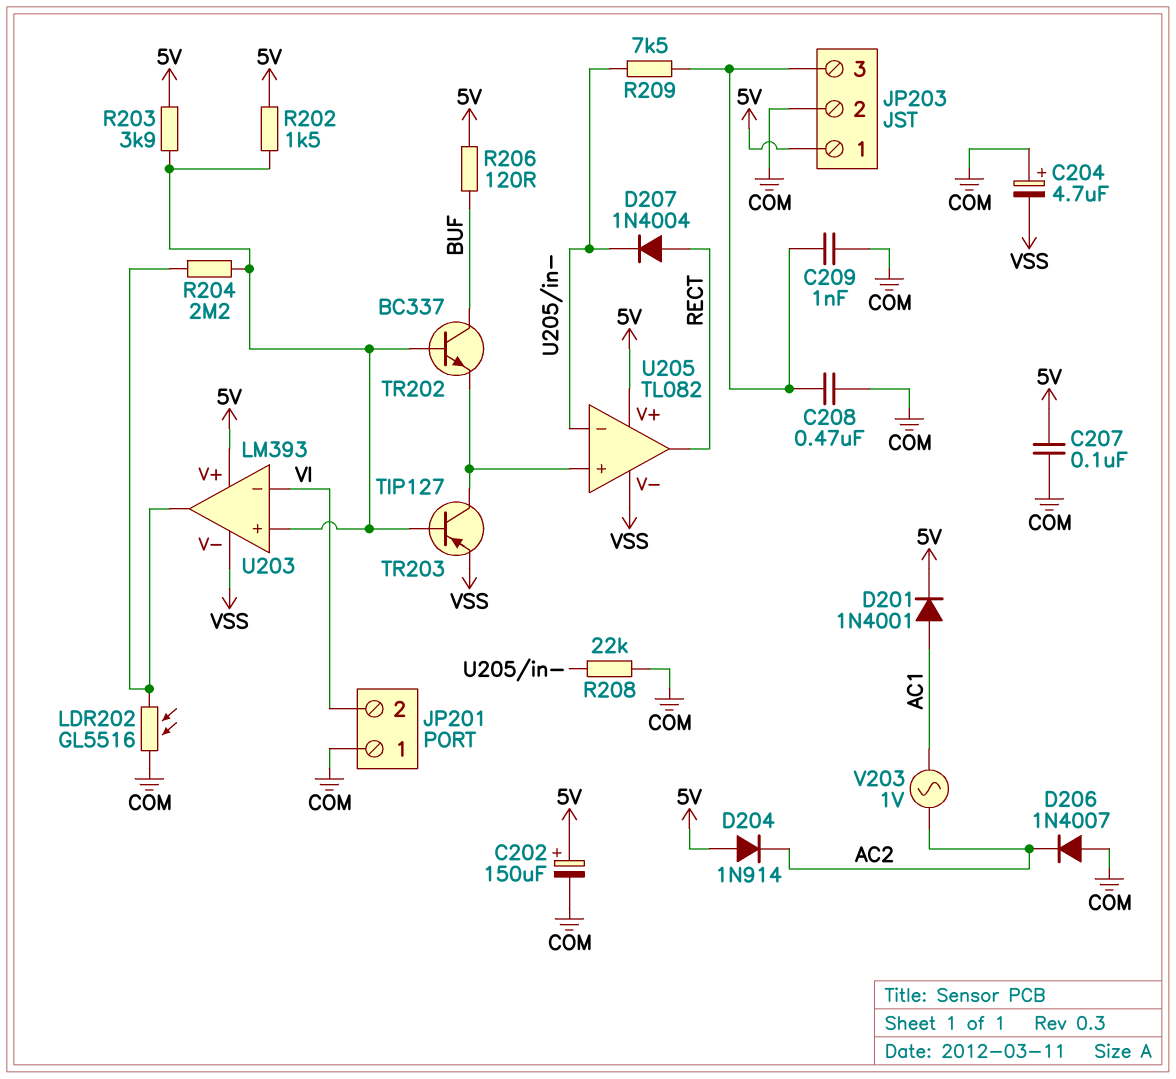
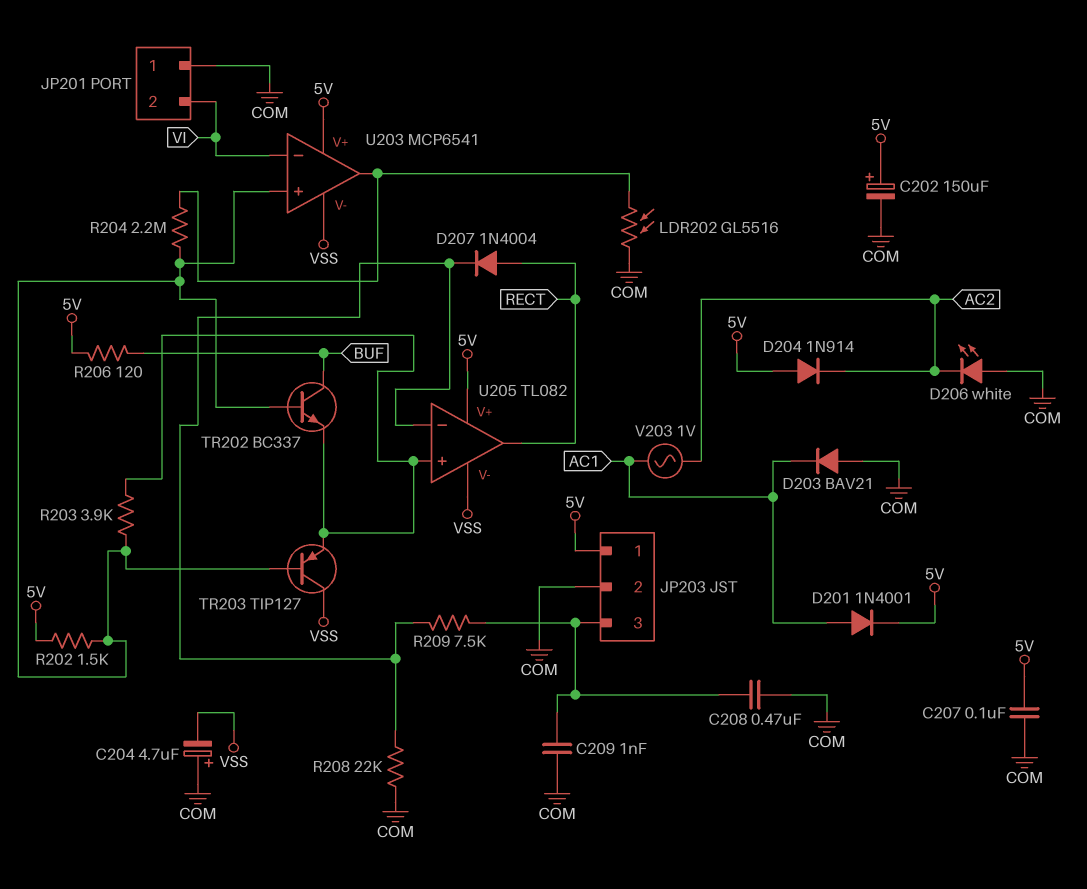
D203: none -> diode BAV21 (A COM, K AC1)
D206: diode 1N4007 (A COM, K AC2) -> LED white (A COM, K AC2)
R203: 3.9k (5V, U203/in+) -> 3.9k (U203/in+, U205/in+)
TR203: PNP TIP127 (B U203/in+, C U205/in+, E VSS) -> PNP TIP127 (B U203/in+, C VSS, E U205/in+)
U203: LM393 -> MCP6541

